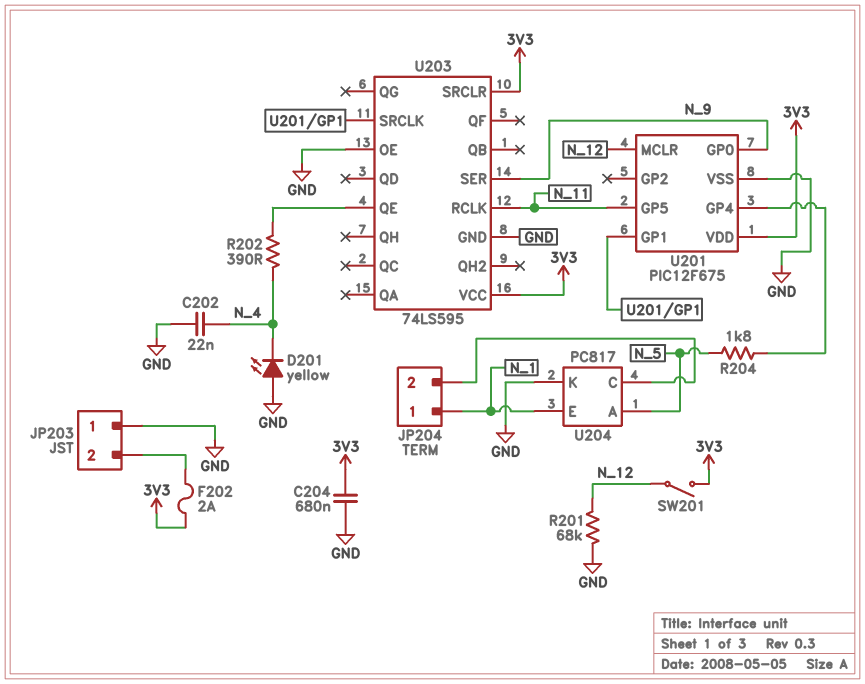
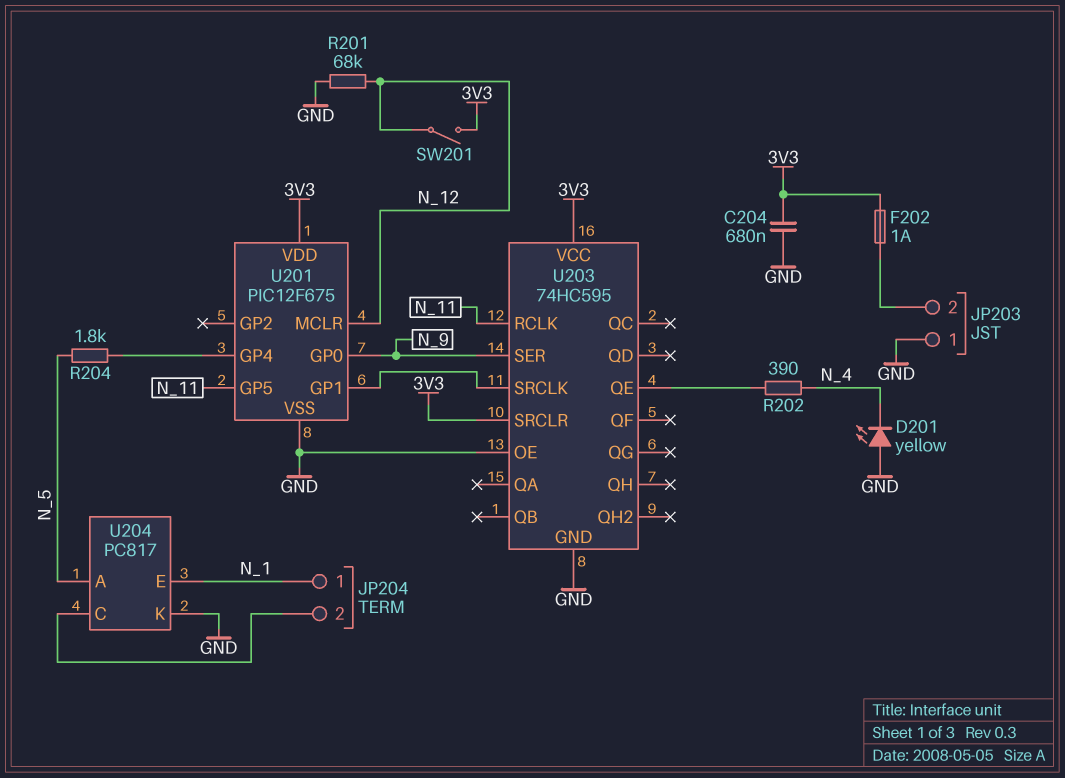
C202: 22nF (GND, N_4) -> none
F202: 2A (3V3, JP203/2) -> 1A (3V3, JP203/2)
U203: 74LS595 -> 74HC595

